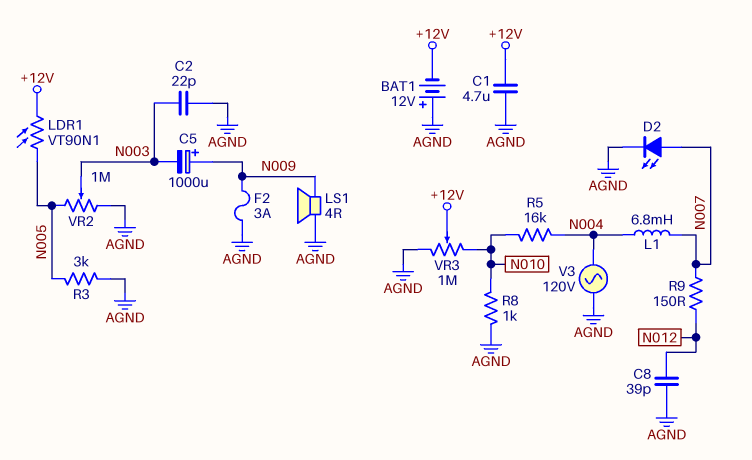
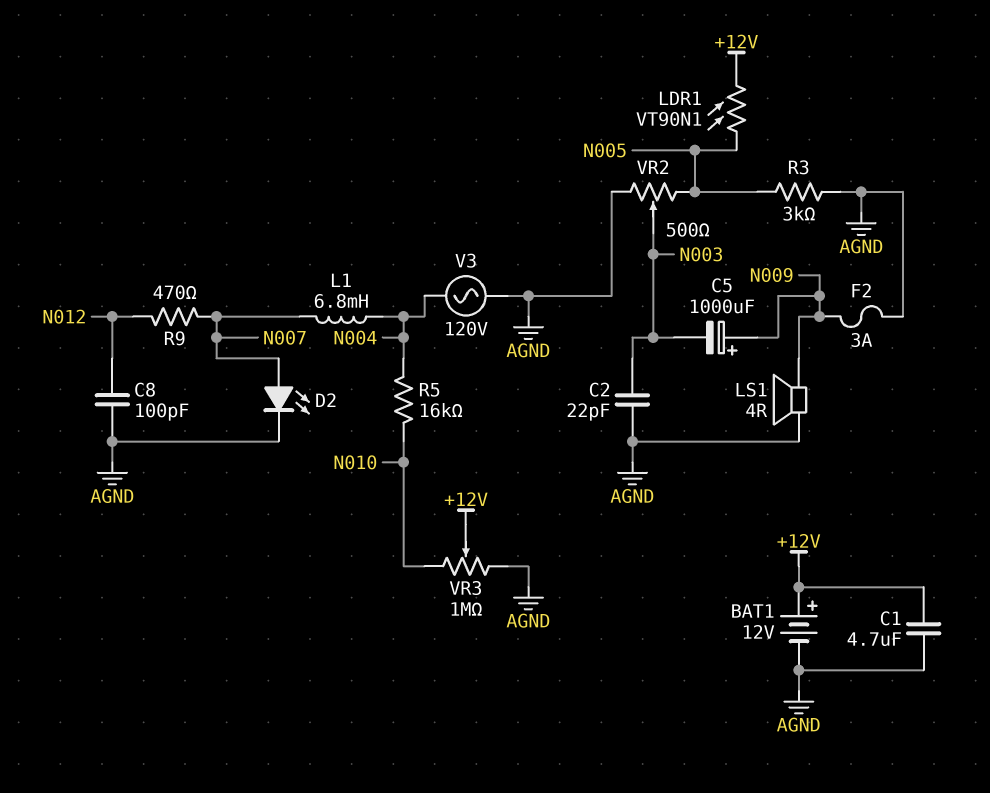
BAT1: 12V (plus AGND, minus +12V) -> 12V (plus +12V, minus AGND)
C8: 39pF (AGND, N012) -> 100pF (AGND, N012)
R8: 1k (AGND, N010) -> none
R9: 150 (N007, N012) -> 470 (N007, N012)
VR2: 1M (AGND, N005, wiper N003) -> 500 (AGND, N005, wiper N003)

